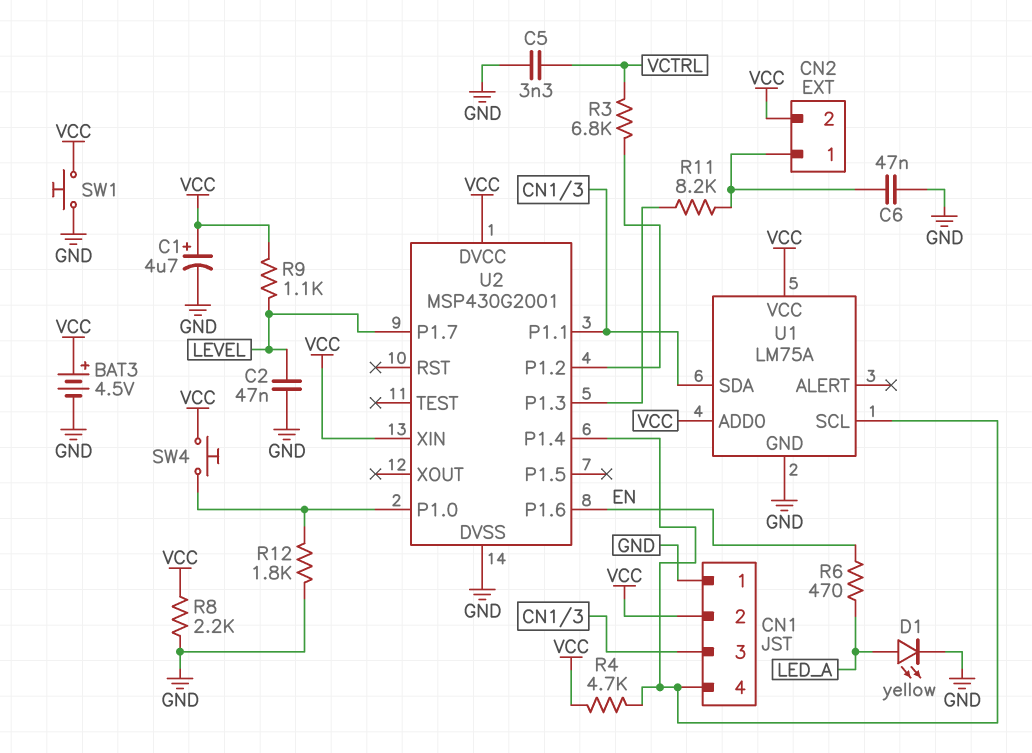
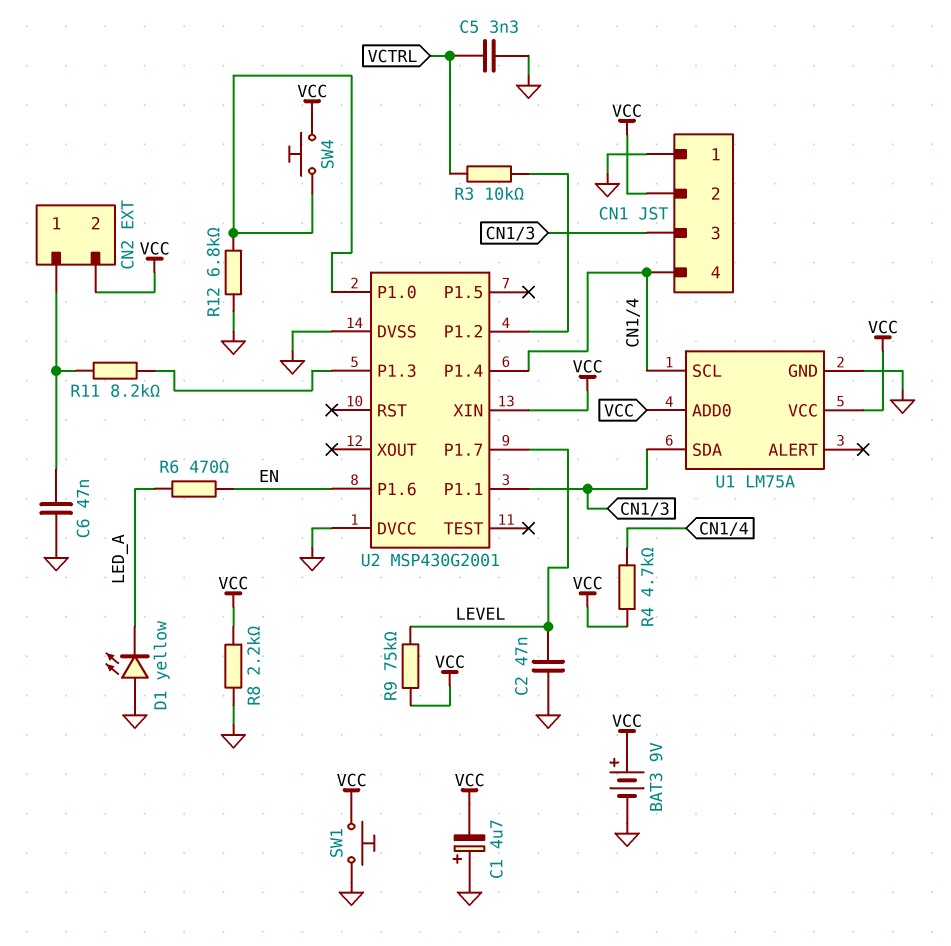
BAT3: 4.5V (plus VCC, minus GND) -> 9V (plus VCC, minus GND)
C1: 4.7uF (plus VCC, minus GND) -> 4.7uF (plus GND, minus VCC)
D1: LED yellow (A LED_A, K GND) -> LED yellow (A GND, K LED_A)
R3: 6.8k (U2/P1.2, VCTRL) -> 10k (U2/P1.2, VCTRL)
R9: 1.1k (LEVEL, VCC) -> 75k (LEVEL, VCC)
R12: 1.8k (GND, U2/P1.0) -> 6.8k (GND, U2/P1.0)
U2 pin DVCC: VCC -> GND

